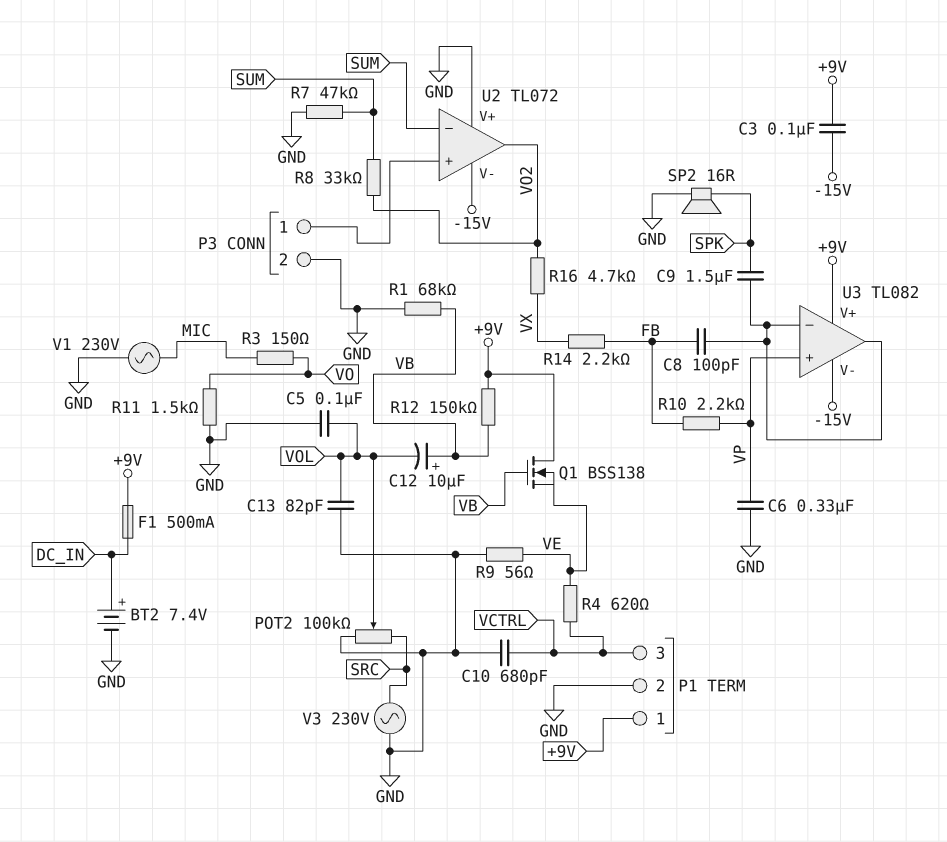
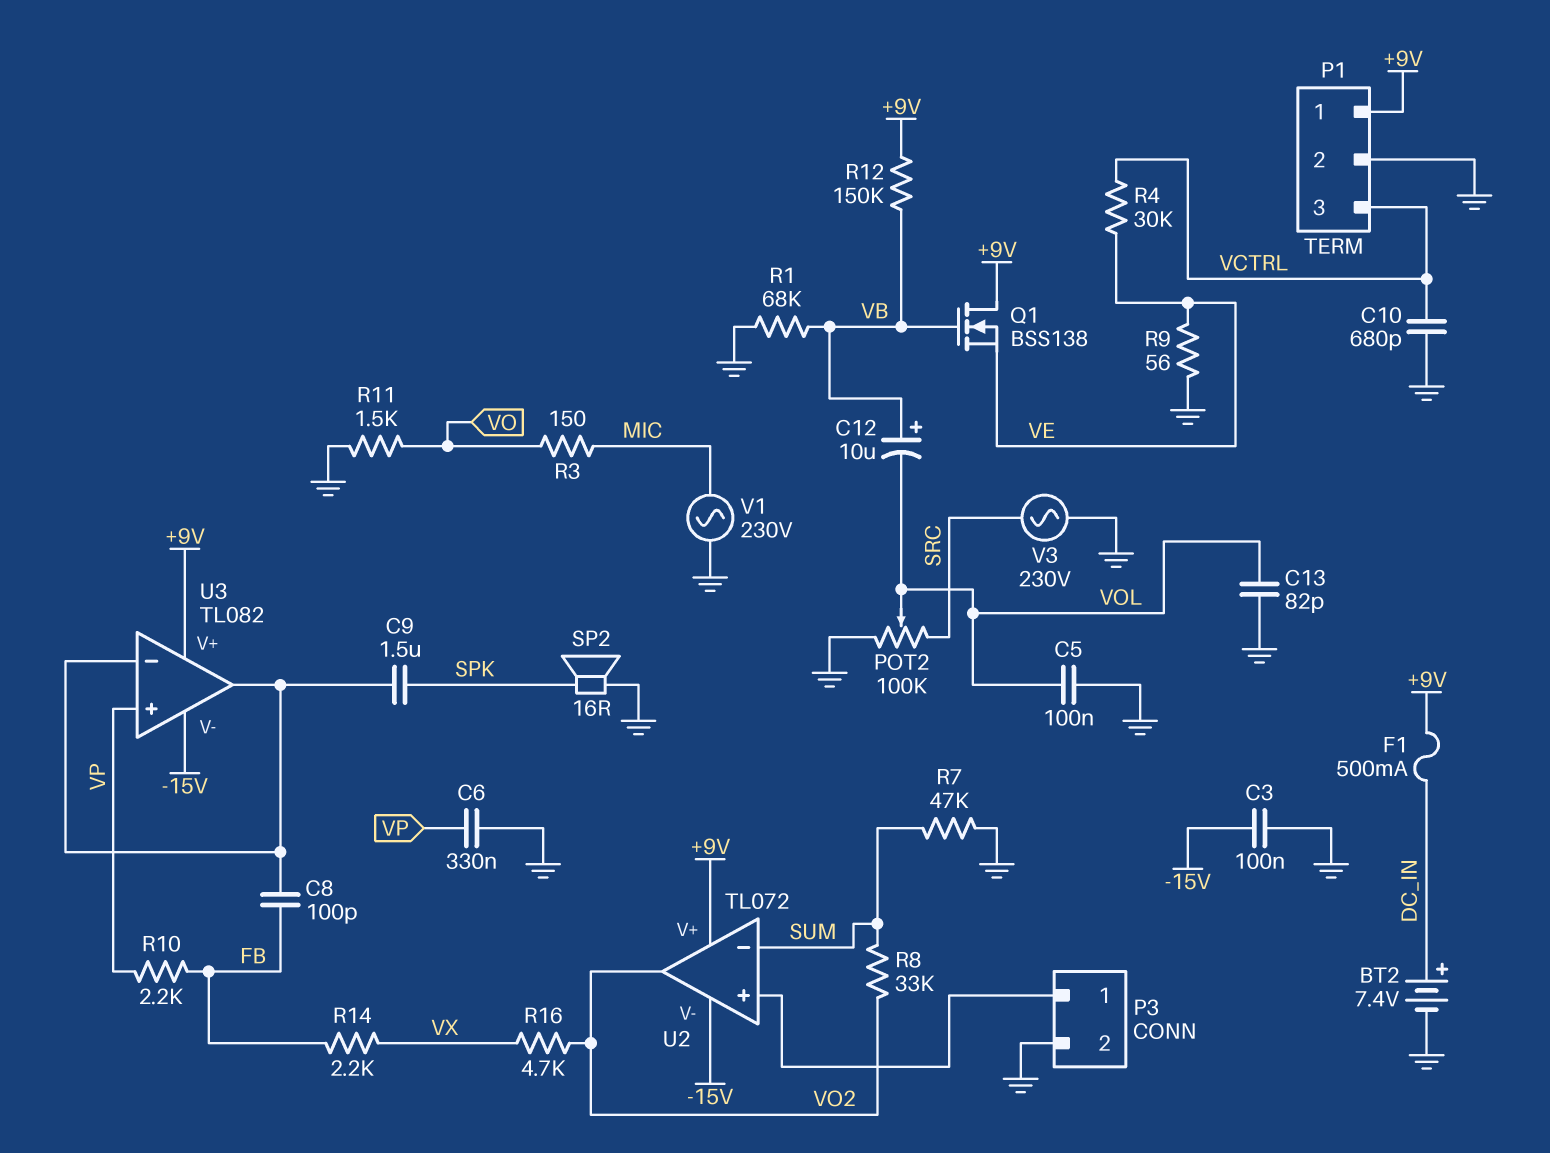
C3: 100nF (+9V, -15V) -> 100nF (-15V, GND)
R4: 620 (VCTRL, VE) -> 30k (VCTRL, VE)
U2 pin V+: GND -> +9V

